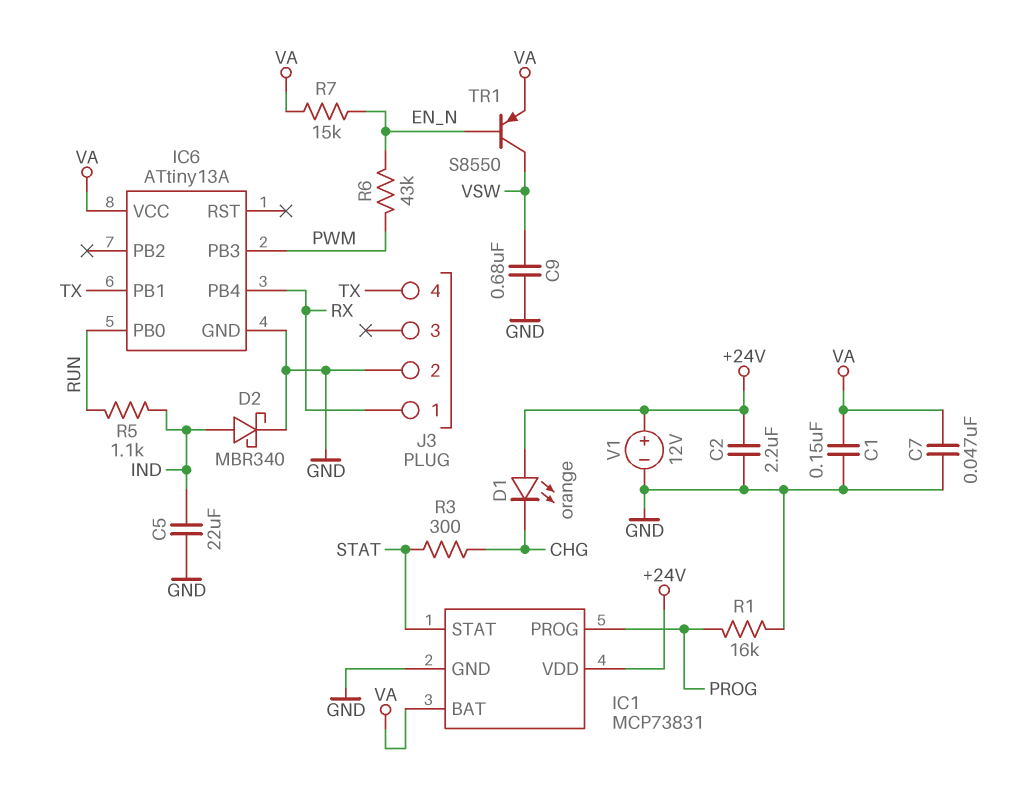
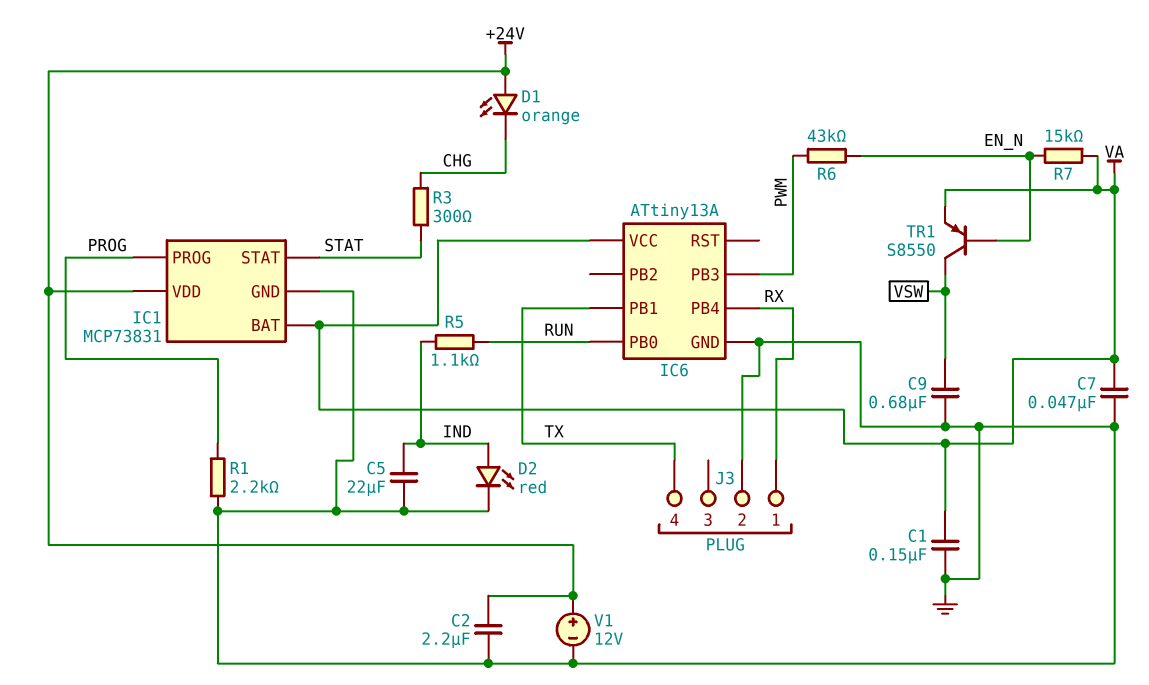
D2: schottky MBR340 (A IND, K GND) -> LED red (A IND, K GND)
R1: 16k (GND, PROG) -> 2.2k (GND, PROG)

